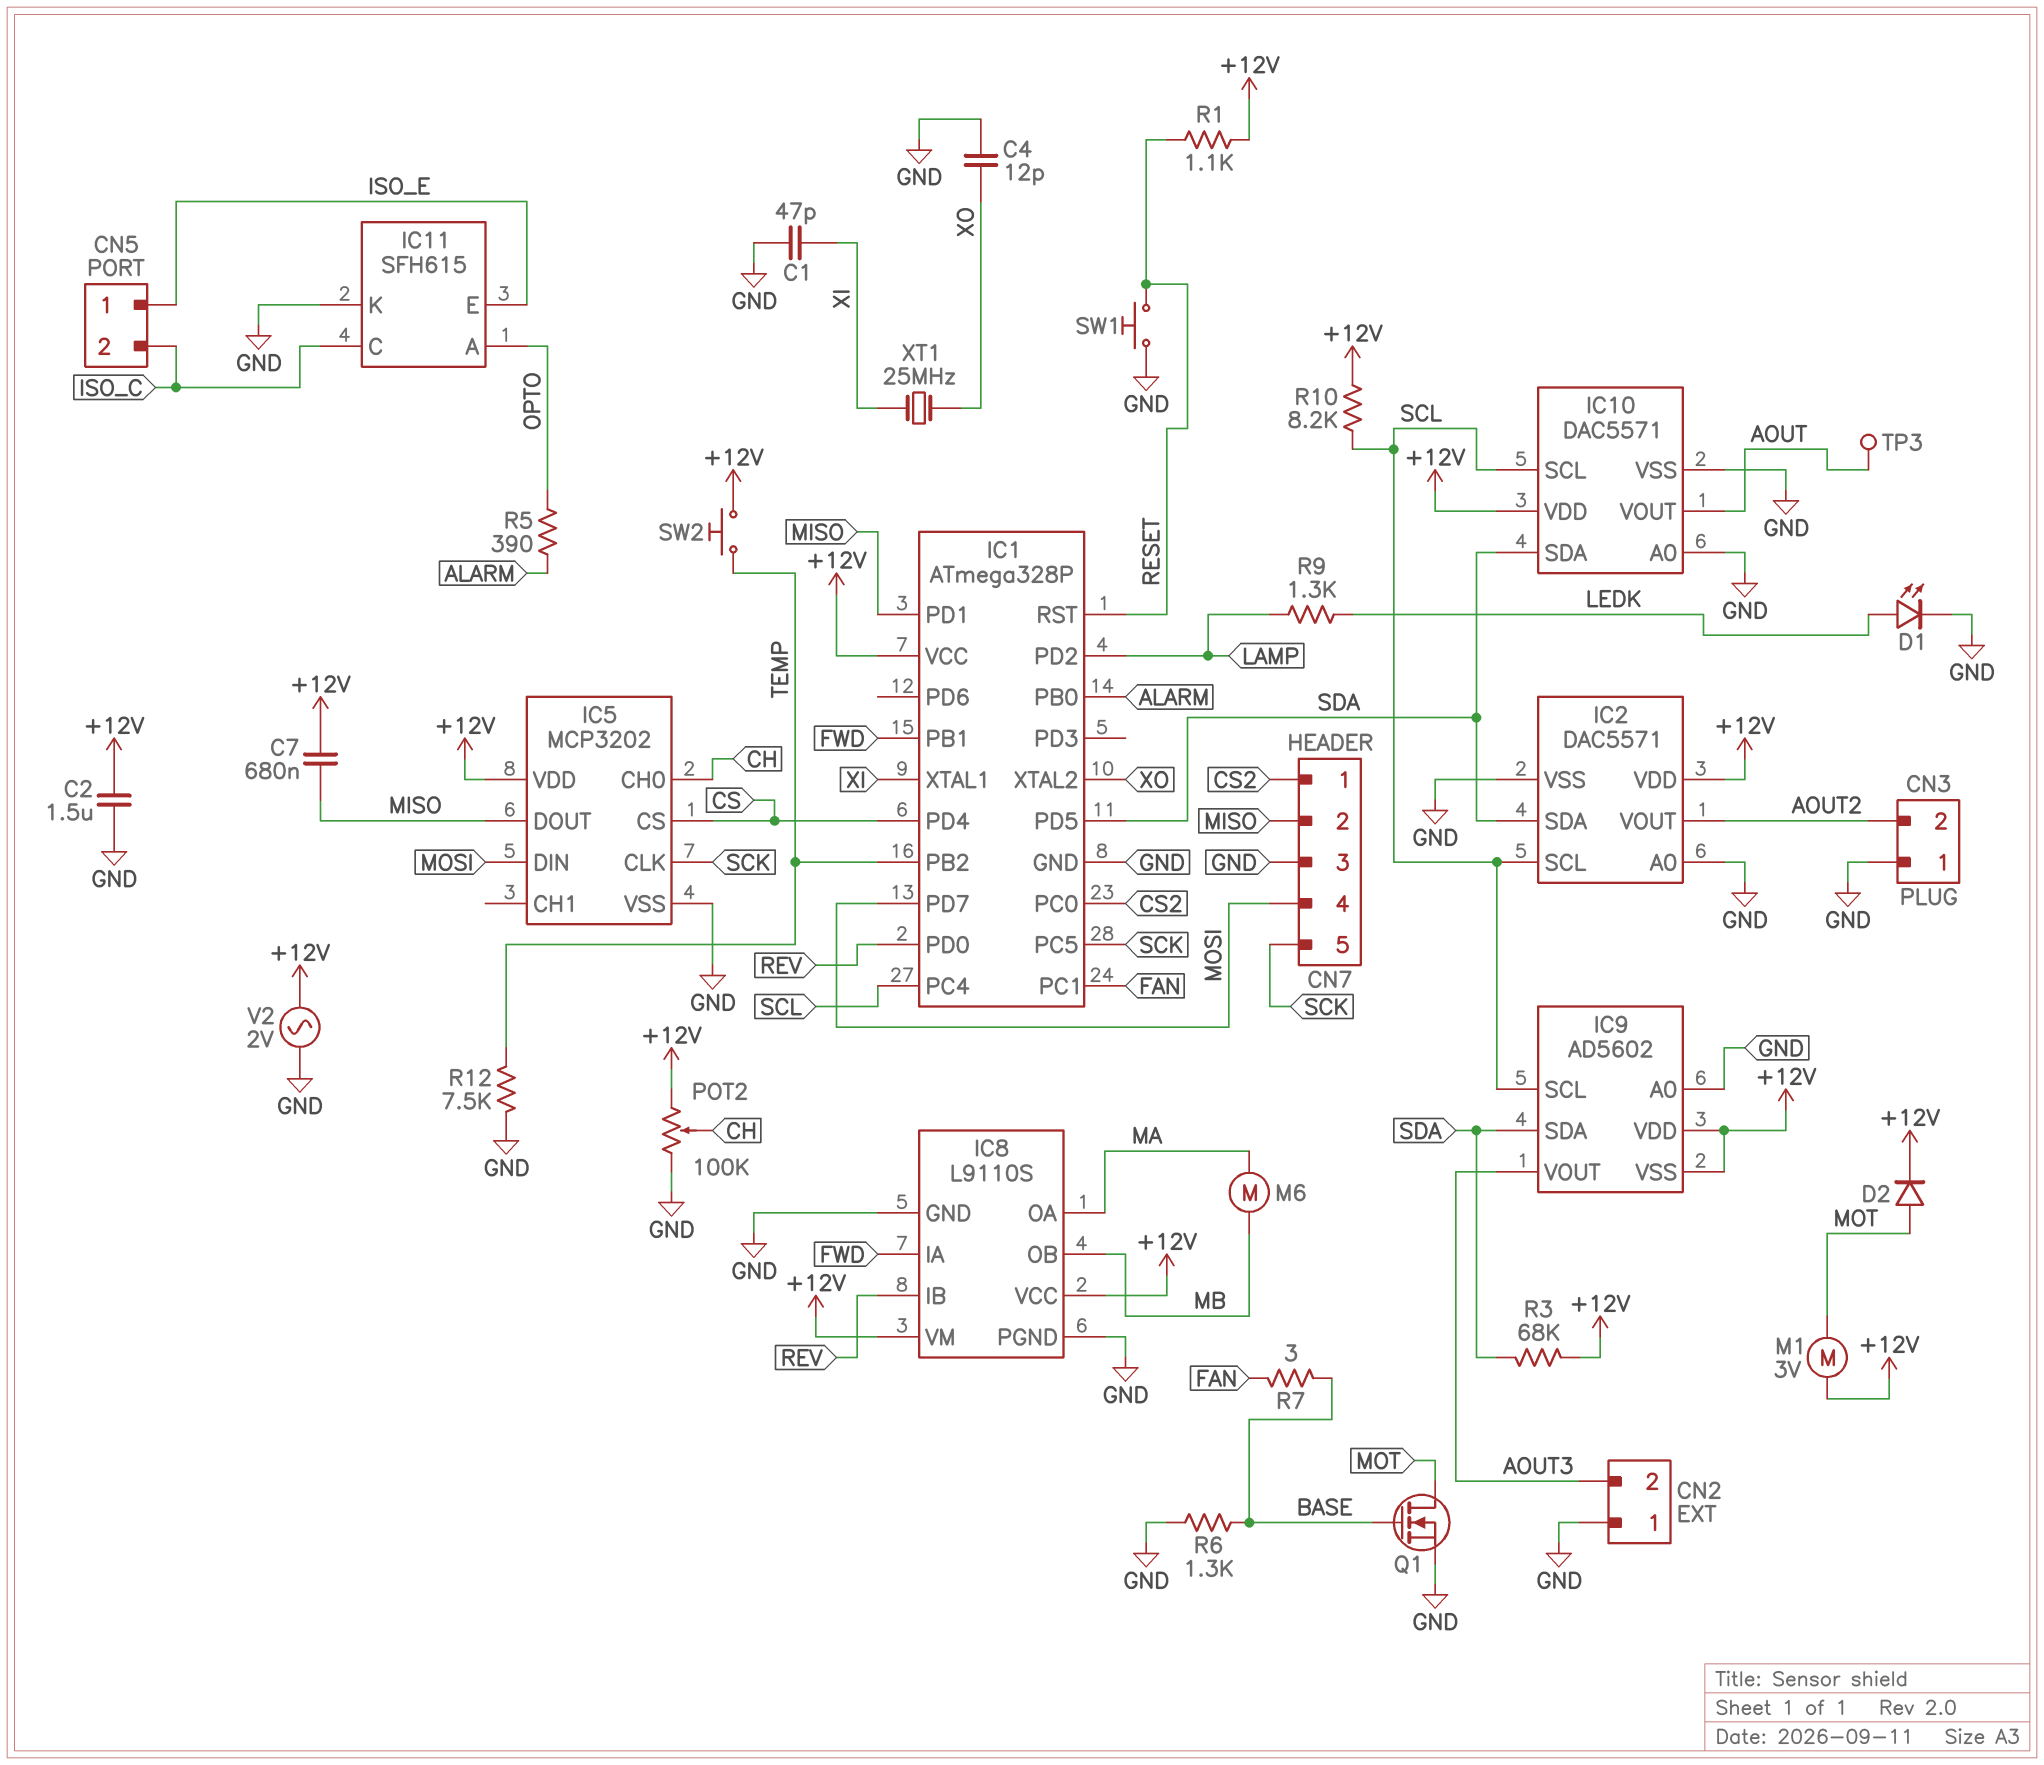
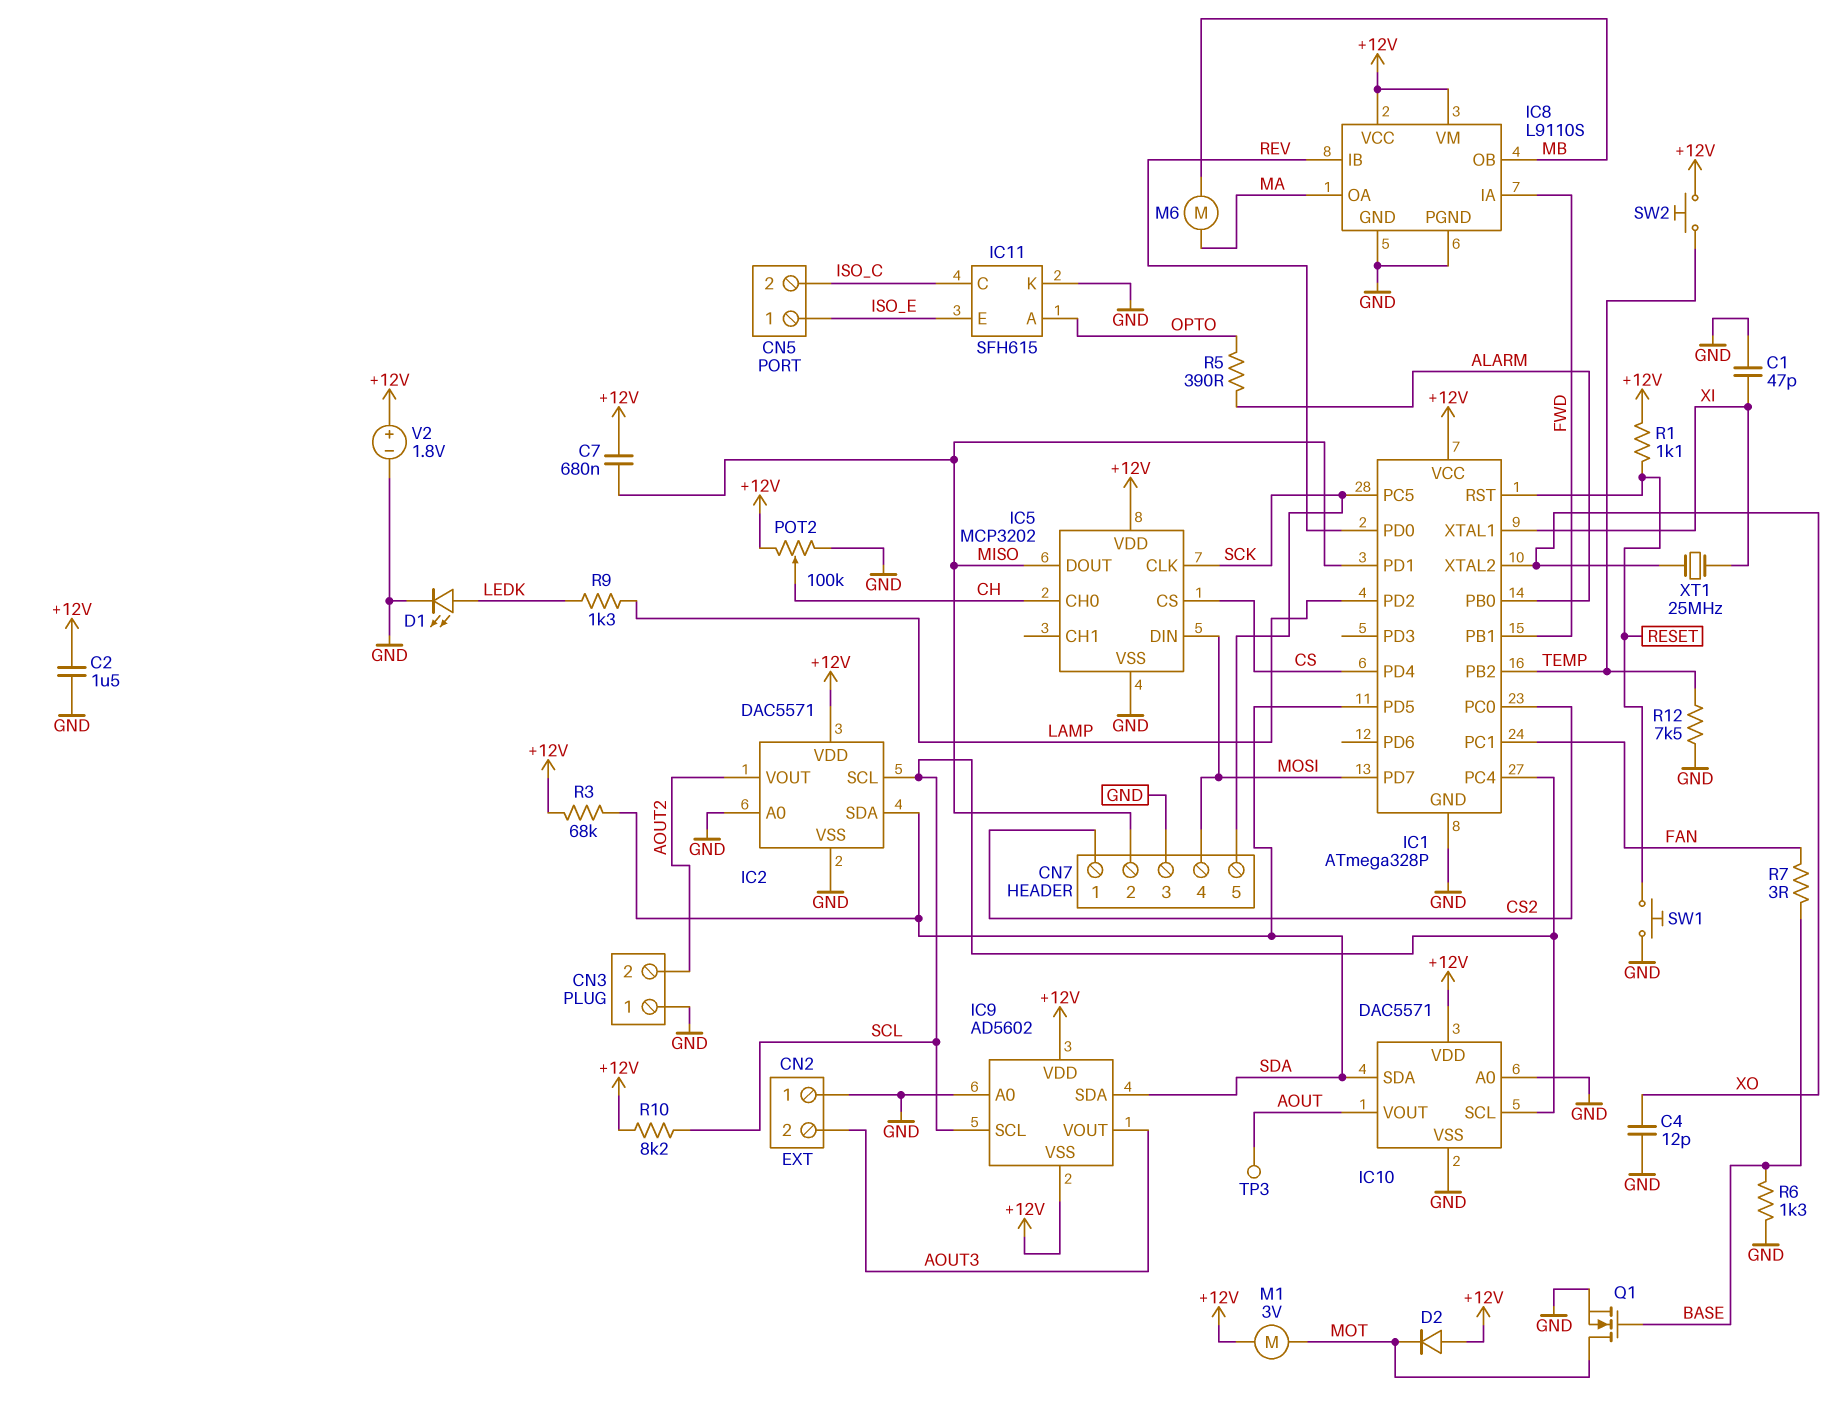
D2: diode (A MOT, K +12V) -> diode (A +12V, K MOT)
V2: AC 2V (+12V, GND) -> 1.8V (plus +12V, minus GND)

